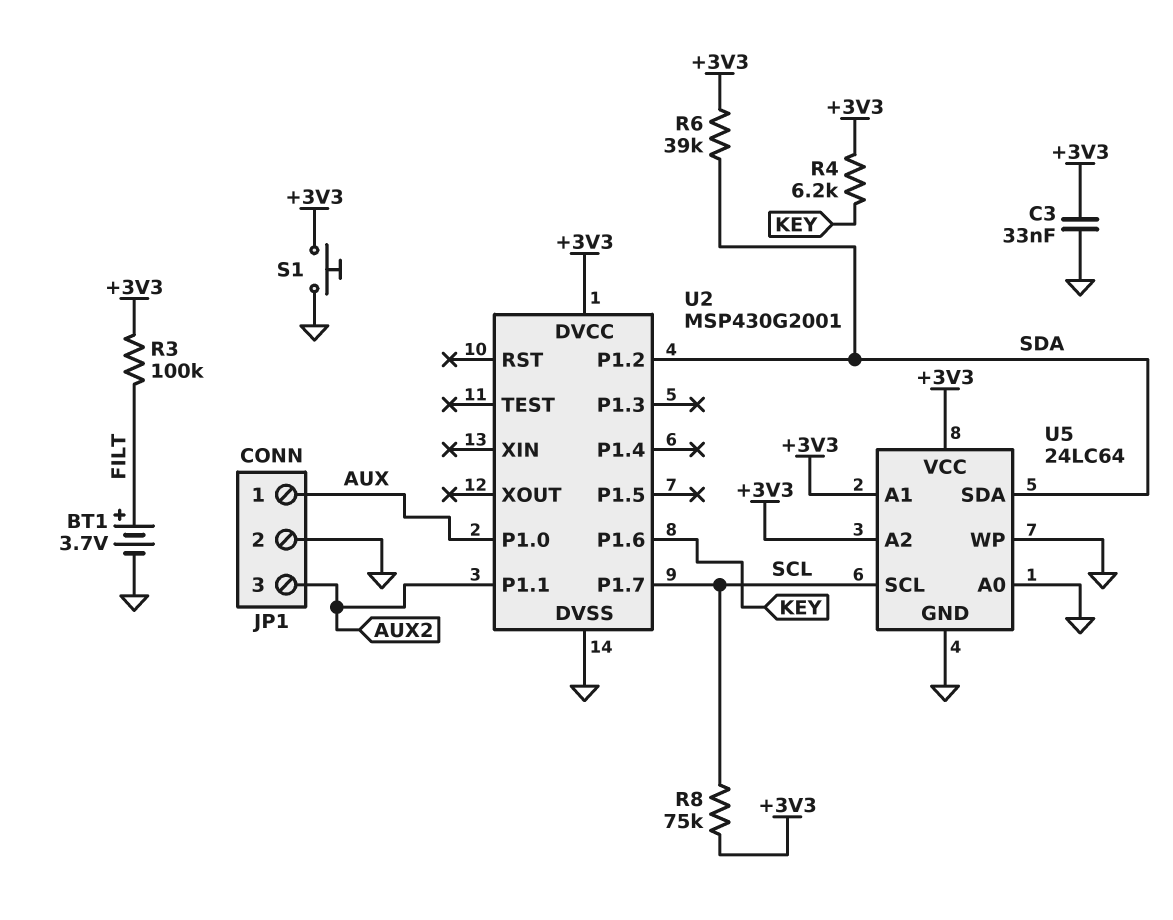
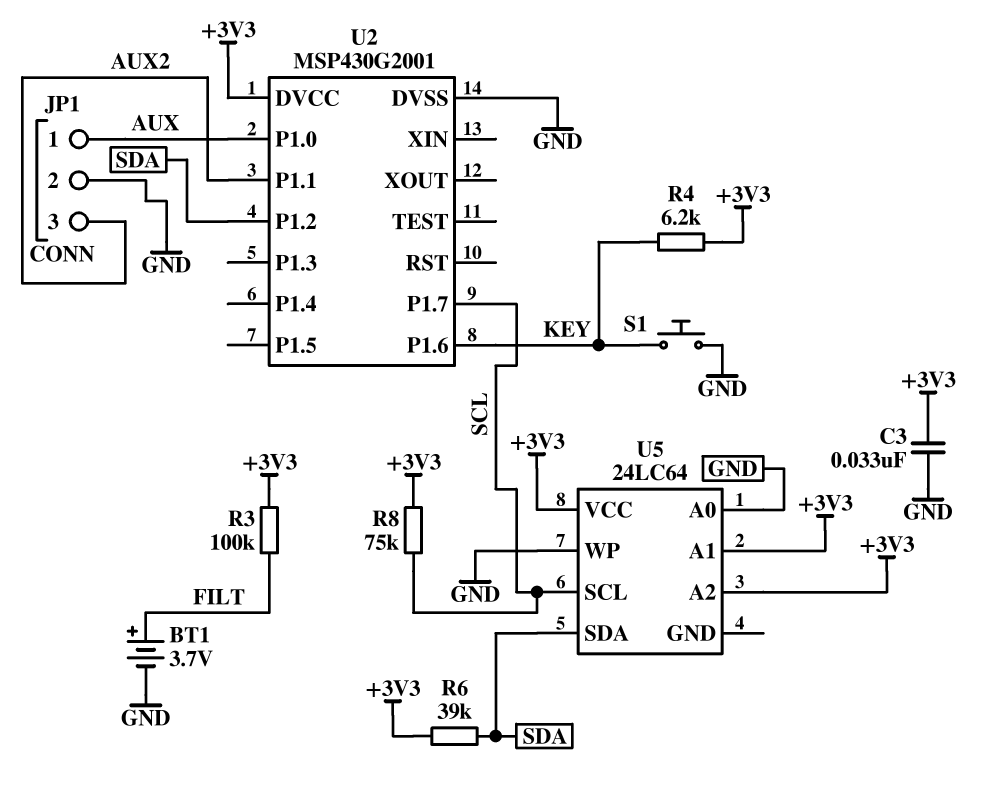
S1: button (+3V3, GND) -> button (GND, KEY)
U5 pin GND: GND -> none

